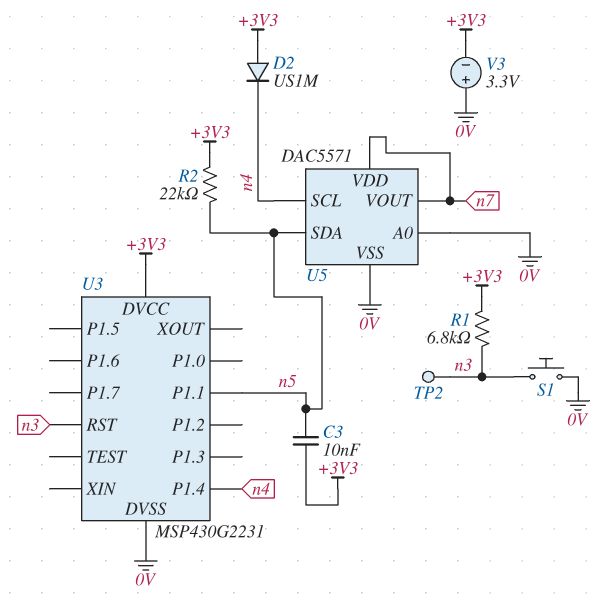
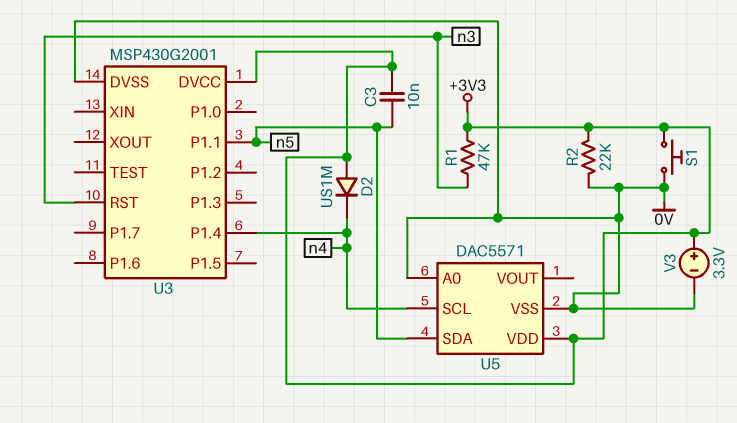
R1: 6.8k (+3V3, n3) -> 47k (+3V3, n3)
R2: 22k (+3V3, n5) -> 22k (+3V3, 0V)
S1: button (0V, n3) -> button (+3V3, 0V)
TP2: test point (n3) -> none
U3: MSP430G2231 -> MSP430G2001
U5 pin VDD: n7 -> +3V3
U5 pin VOUT: n7 -> none
V3: 3.3V (plus 0V, minus +3V3) -> 3.3V (plus +3V3, minus 0V)

